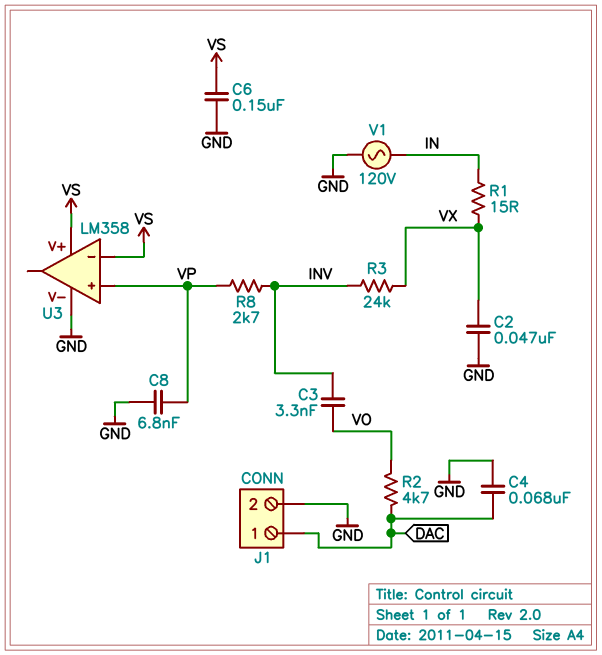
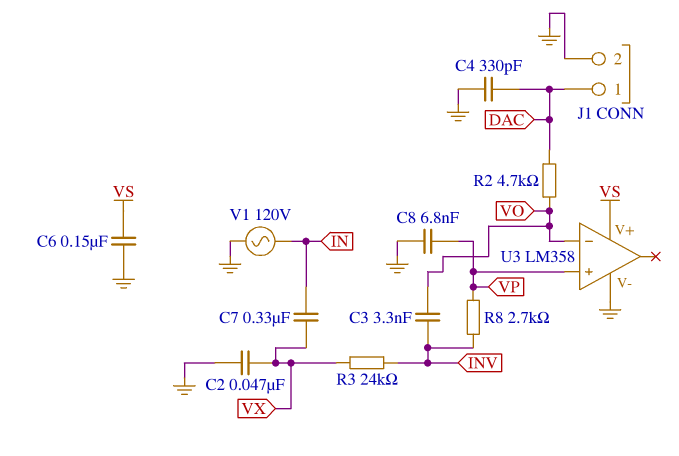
C4: 68nF (DAC, GND) -> 330pF (DAC, GND)
C7: none -> 330nF (IN, VX)
R1: 15 (IN, VX) -> none
U3 pin in-: VS -> VO

